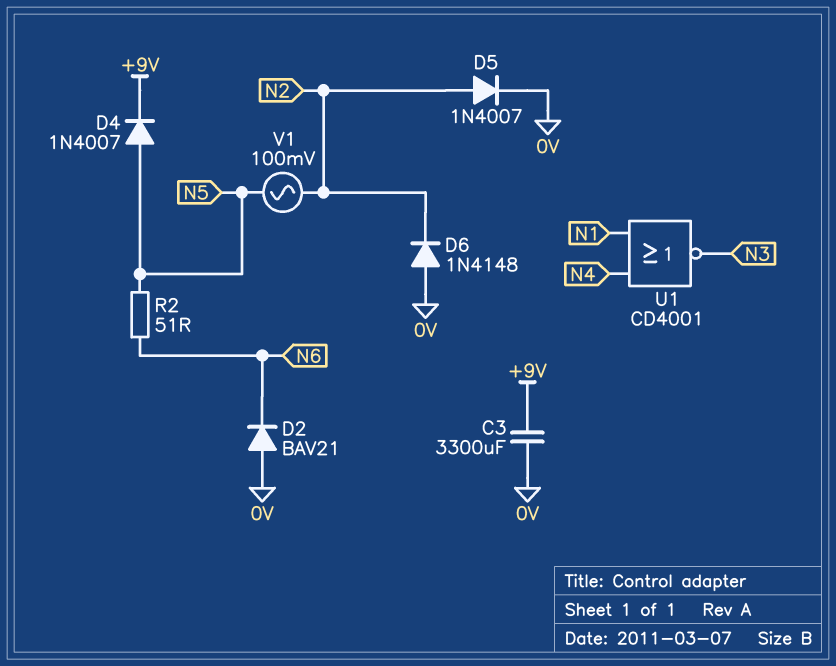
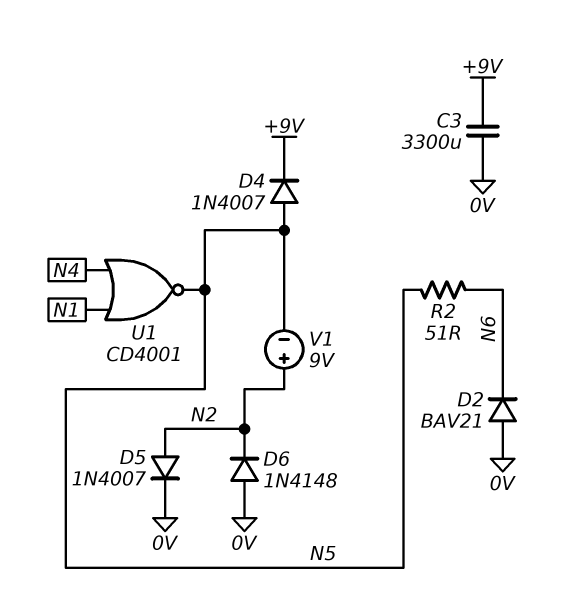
U1: NOR CD4001 (in N1, in N4, out N3) -> NOR CD4001 (in N1, in N4, out N5)
V1: AC 100mV (N2, N5) -> 9V (plus N2, minus N5)

